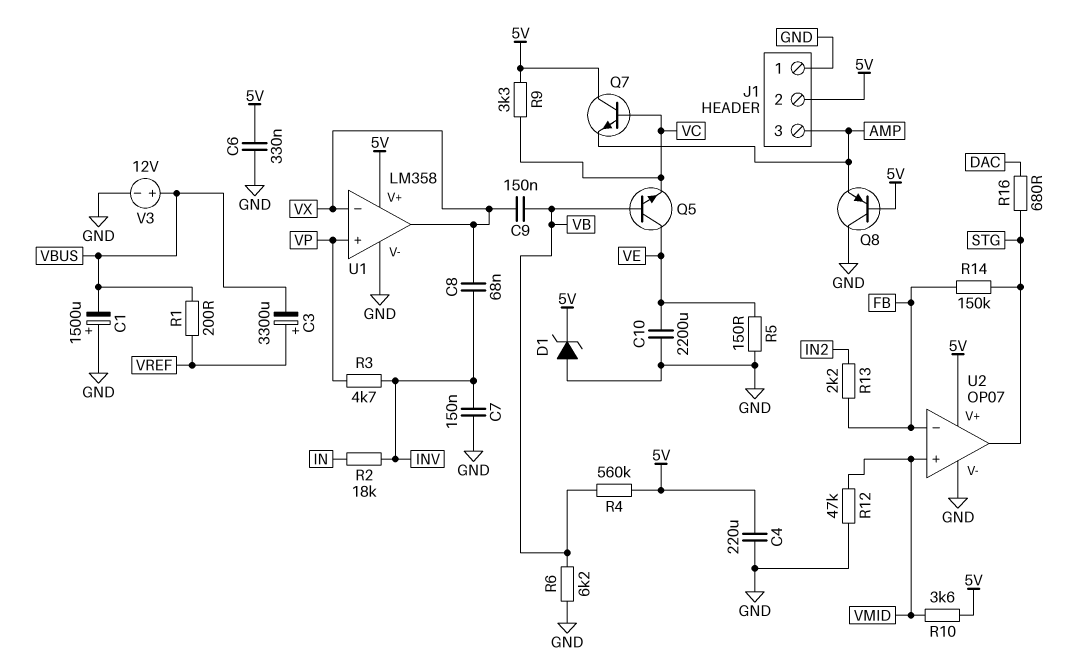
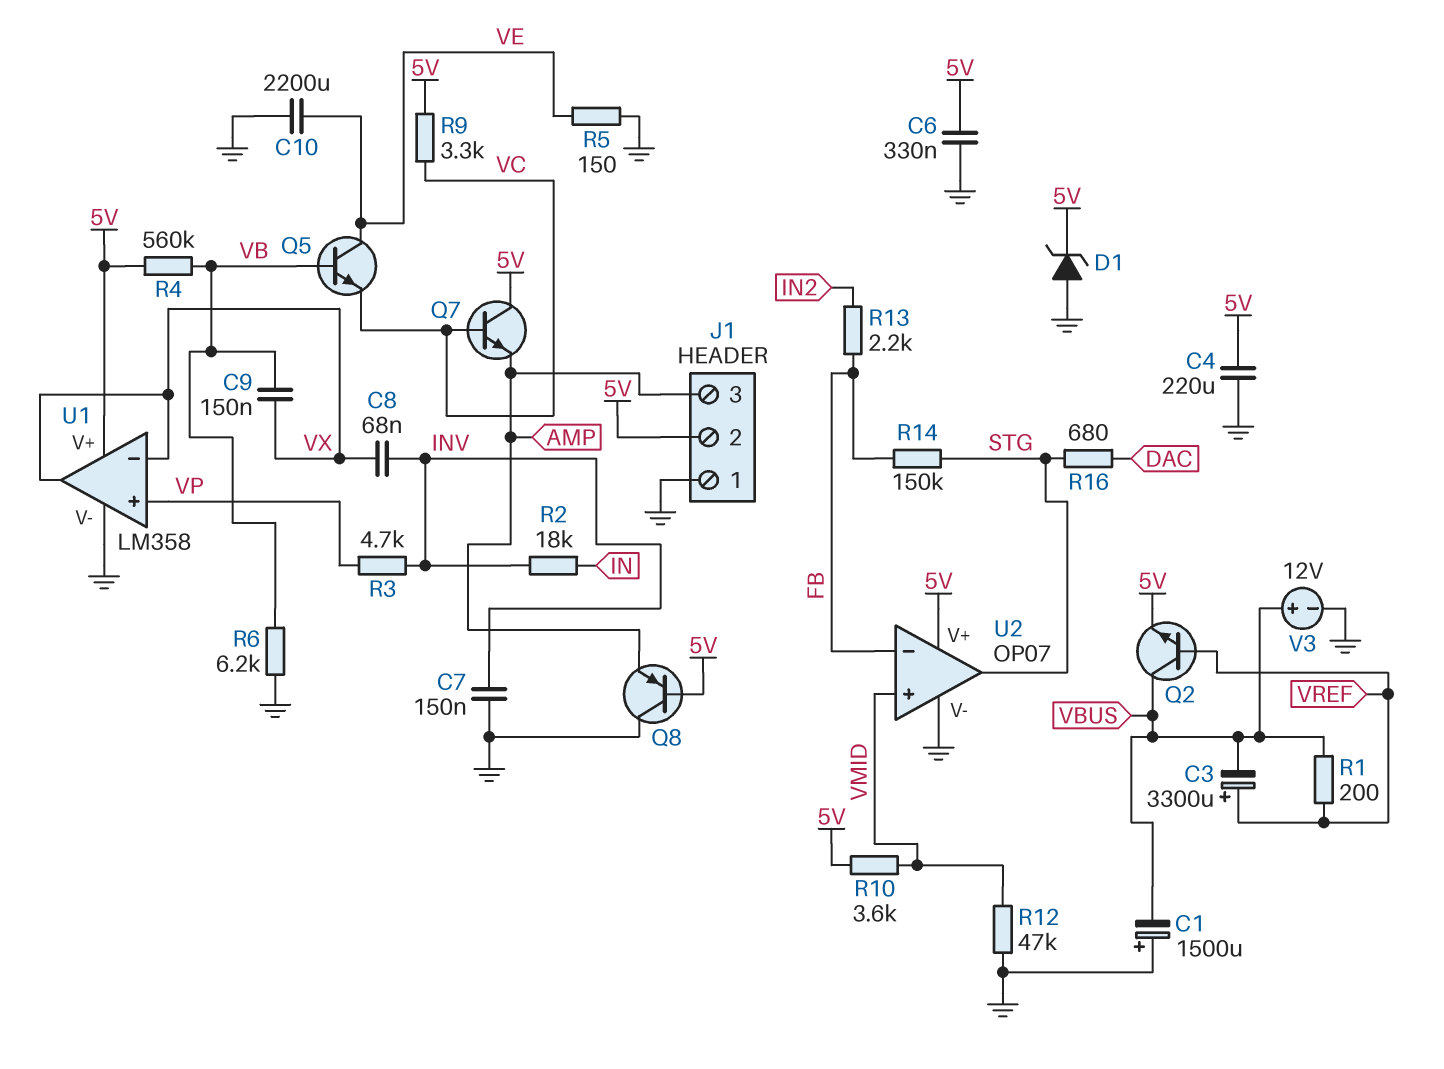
Q2: none -> NPN (B VREF, C VBUS, E 5V)

